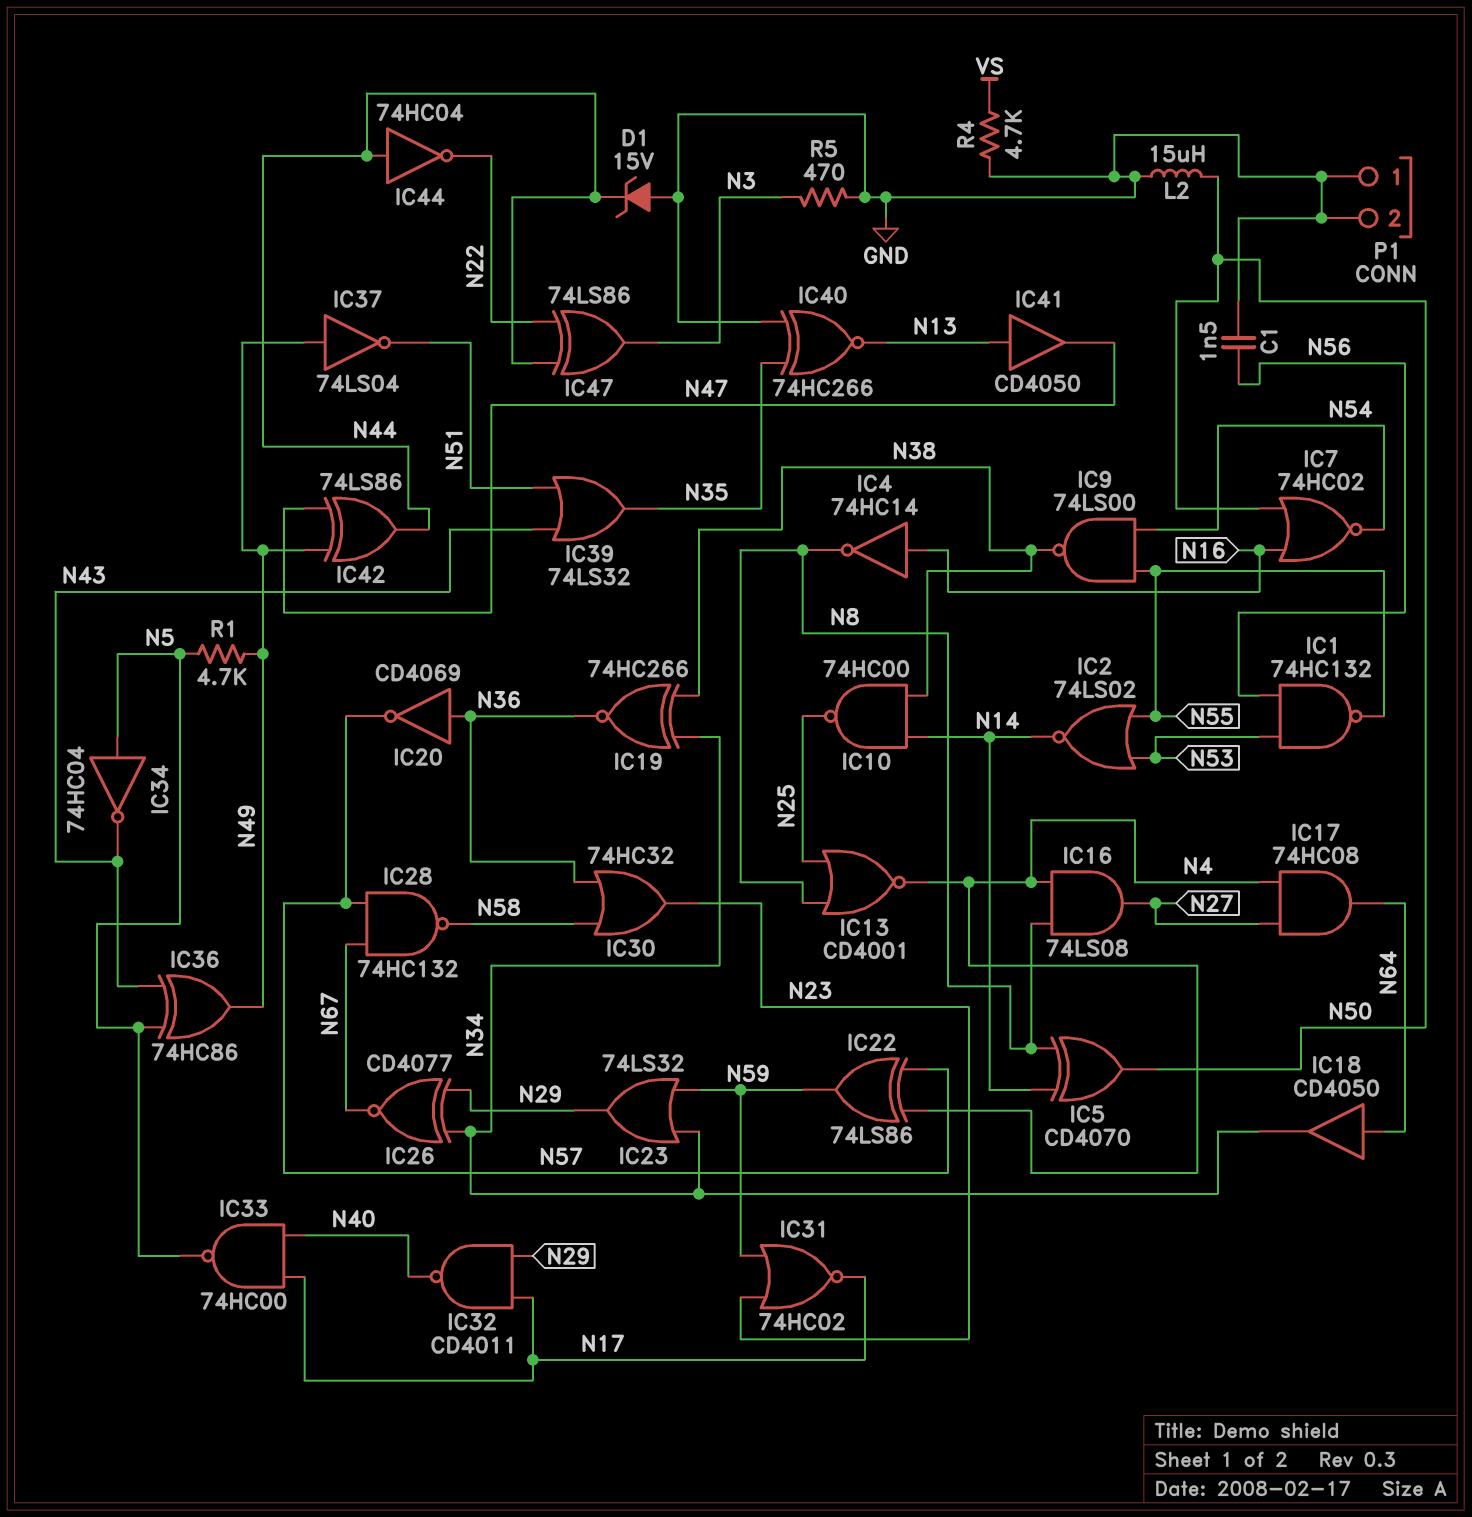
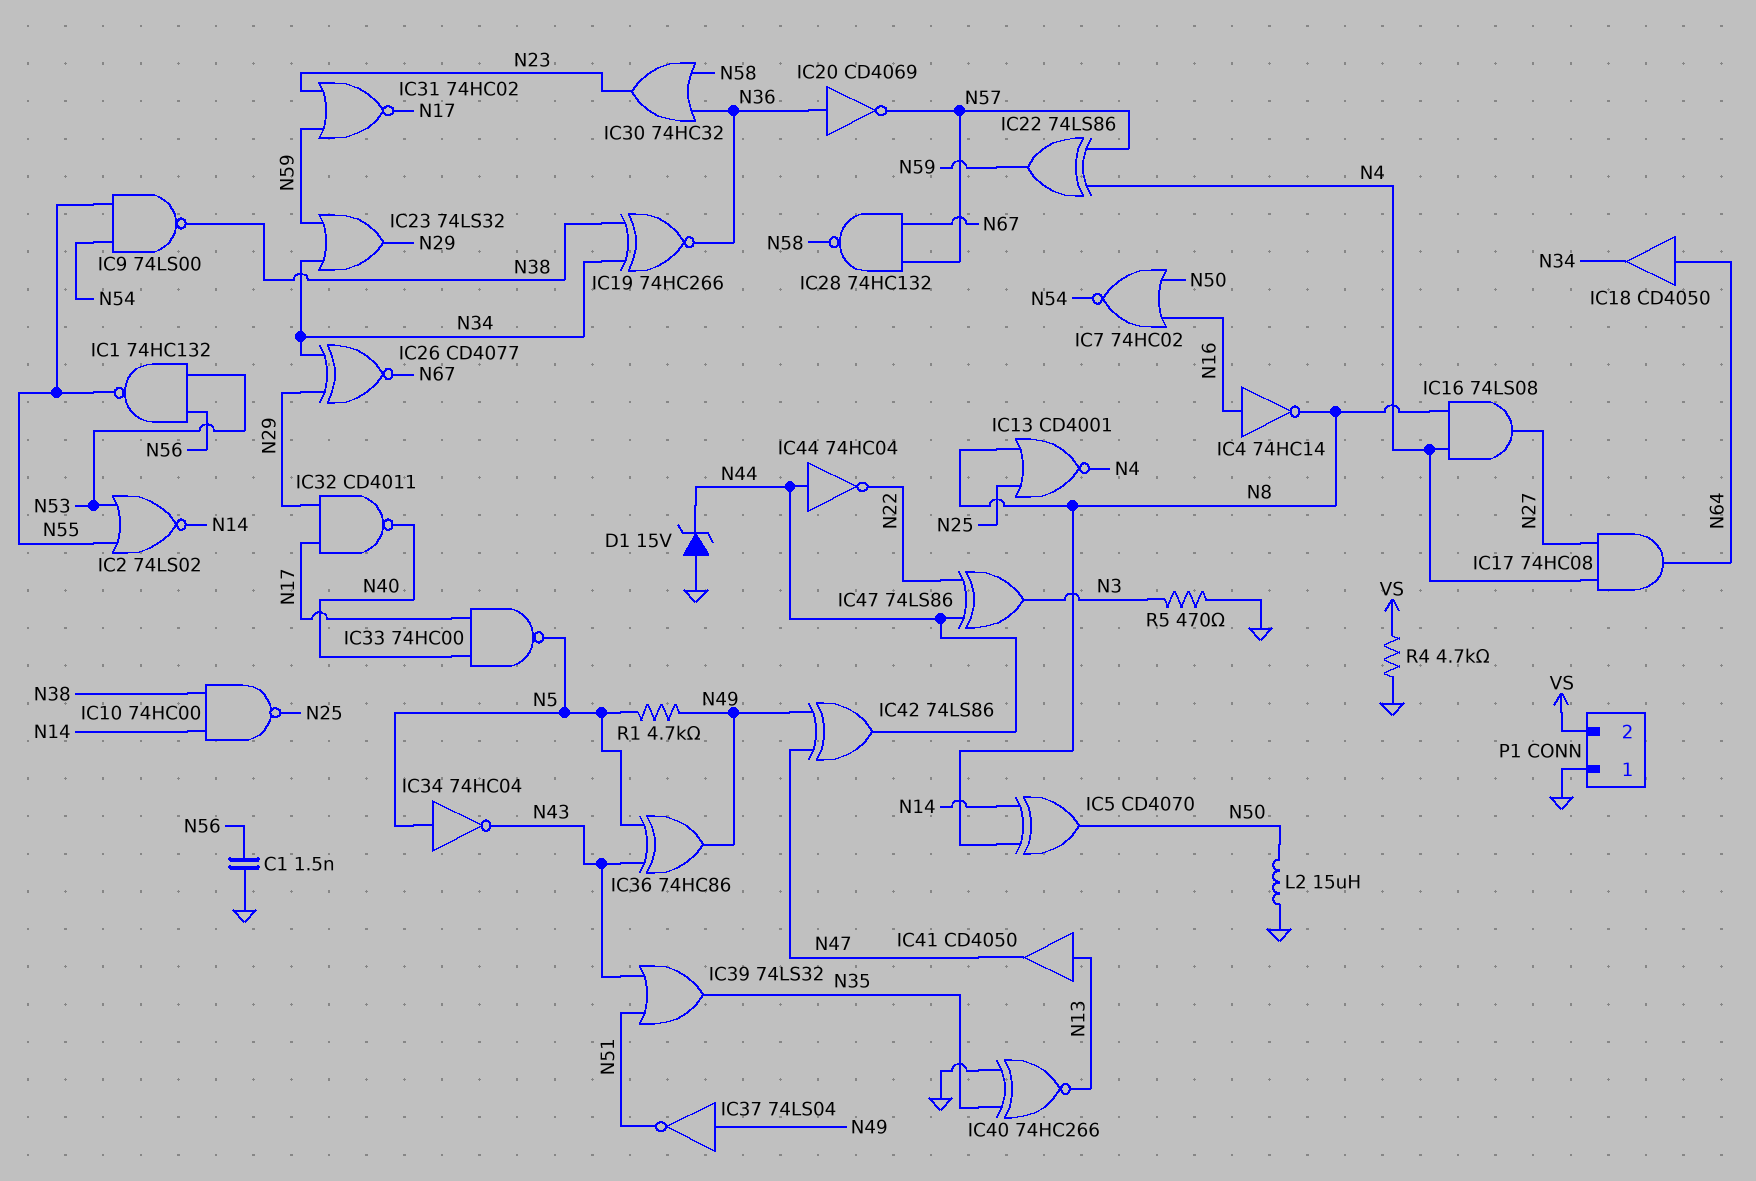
P1 pin 2: GND -> VS

